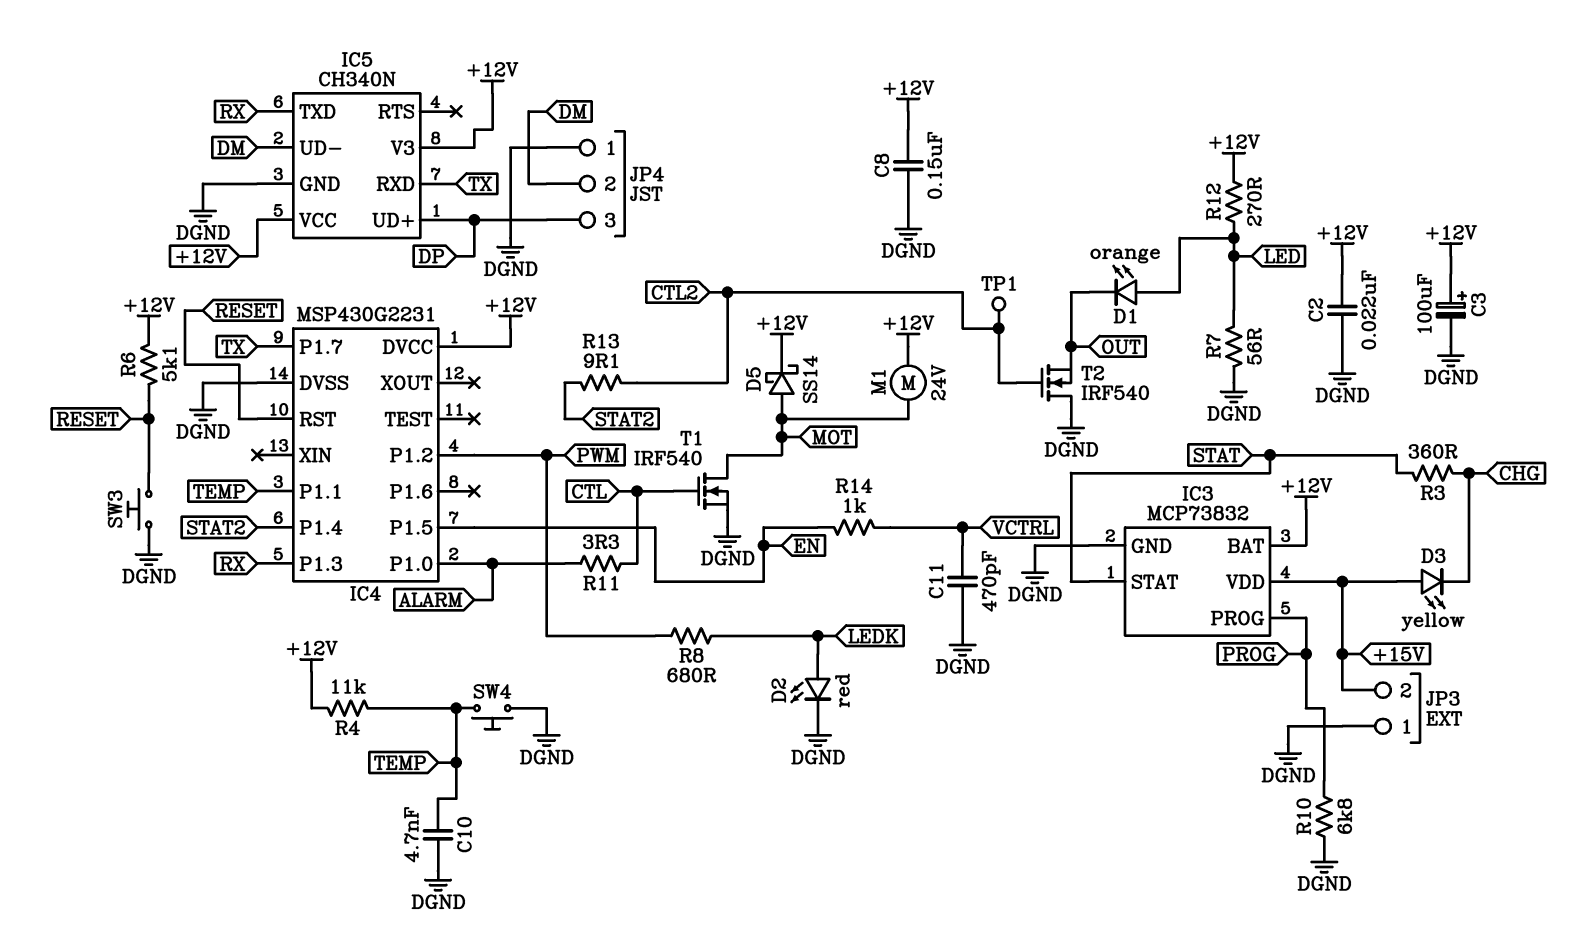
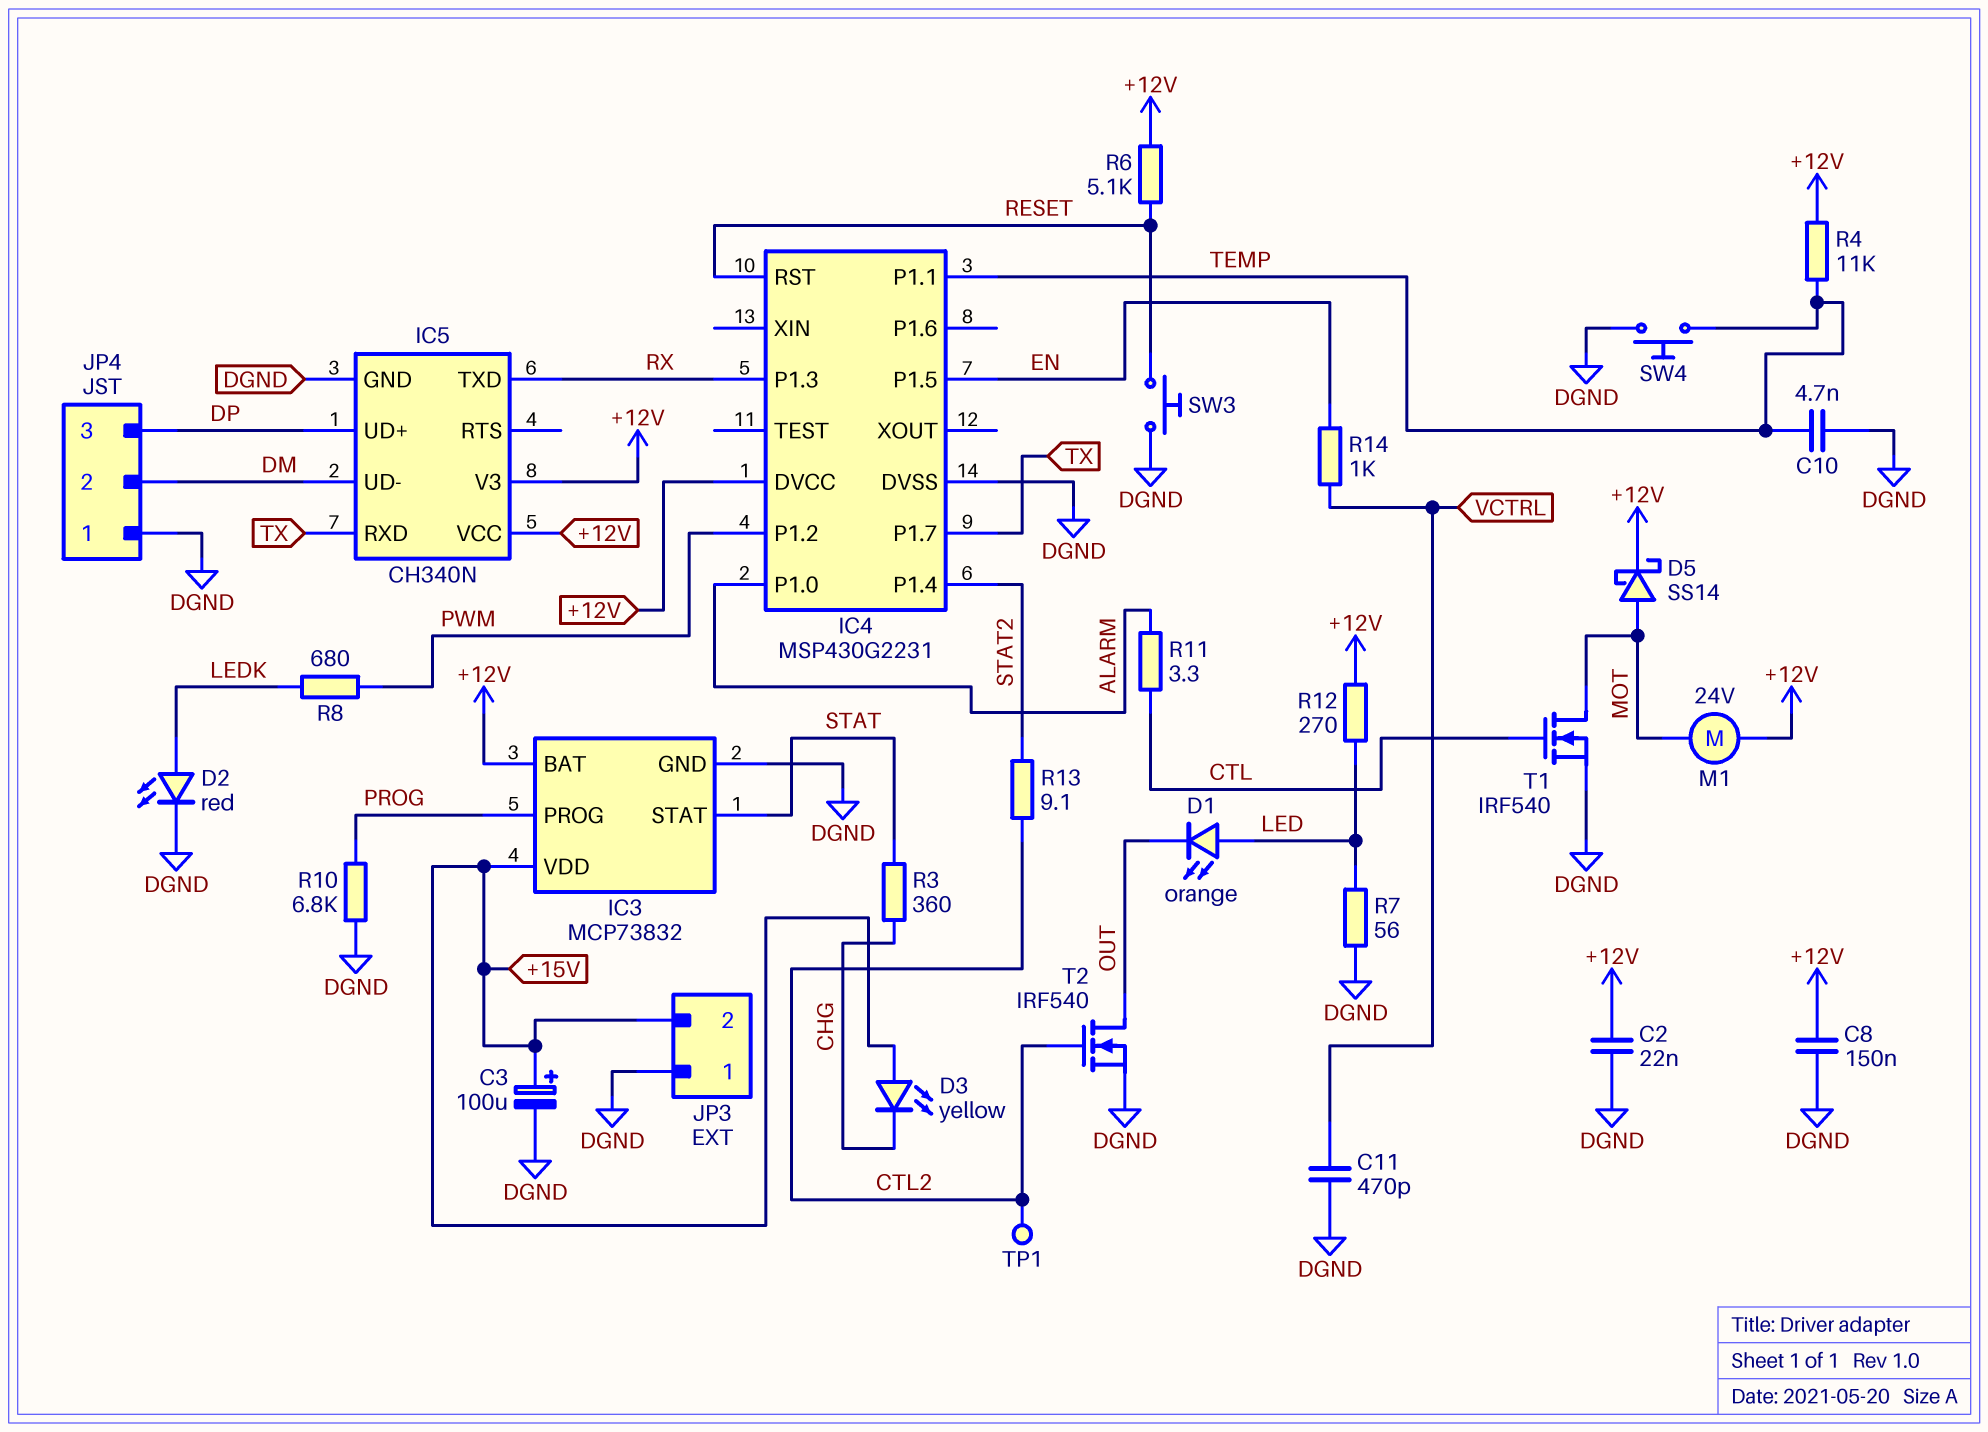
C3: 100uF (plus +12V, minus DGND) -> 100uF (plus +15V, minus DGND)
T2: NMOS IRF540 (G CTL2, D DGND, S OUT) -> NMOS IRF540 (G CTL2, D OUT, S DGND)

